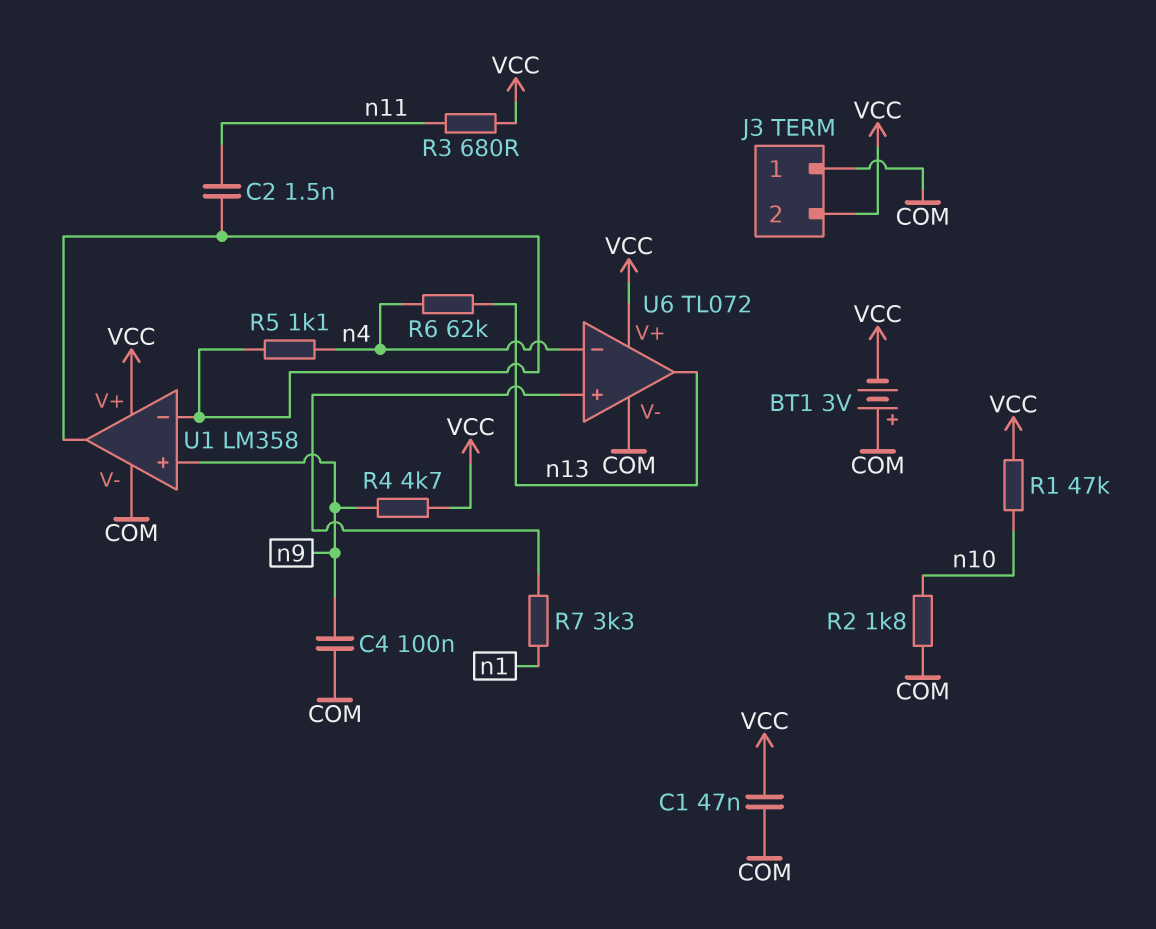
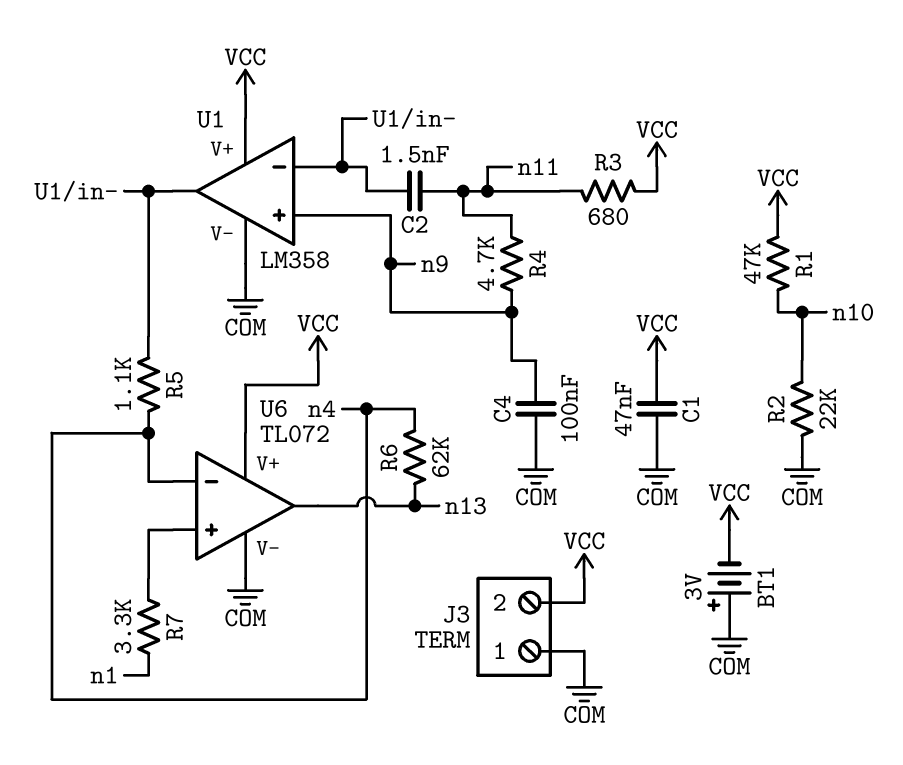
R2: 1.8k (COM, n10) -> 22k (COM, n10)
R4: 4.7k (VCC, n9) -> 4.7k (n9, n11)

